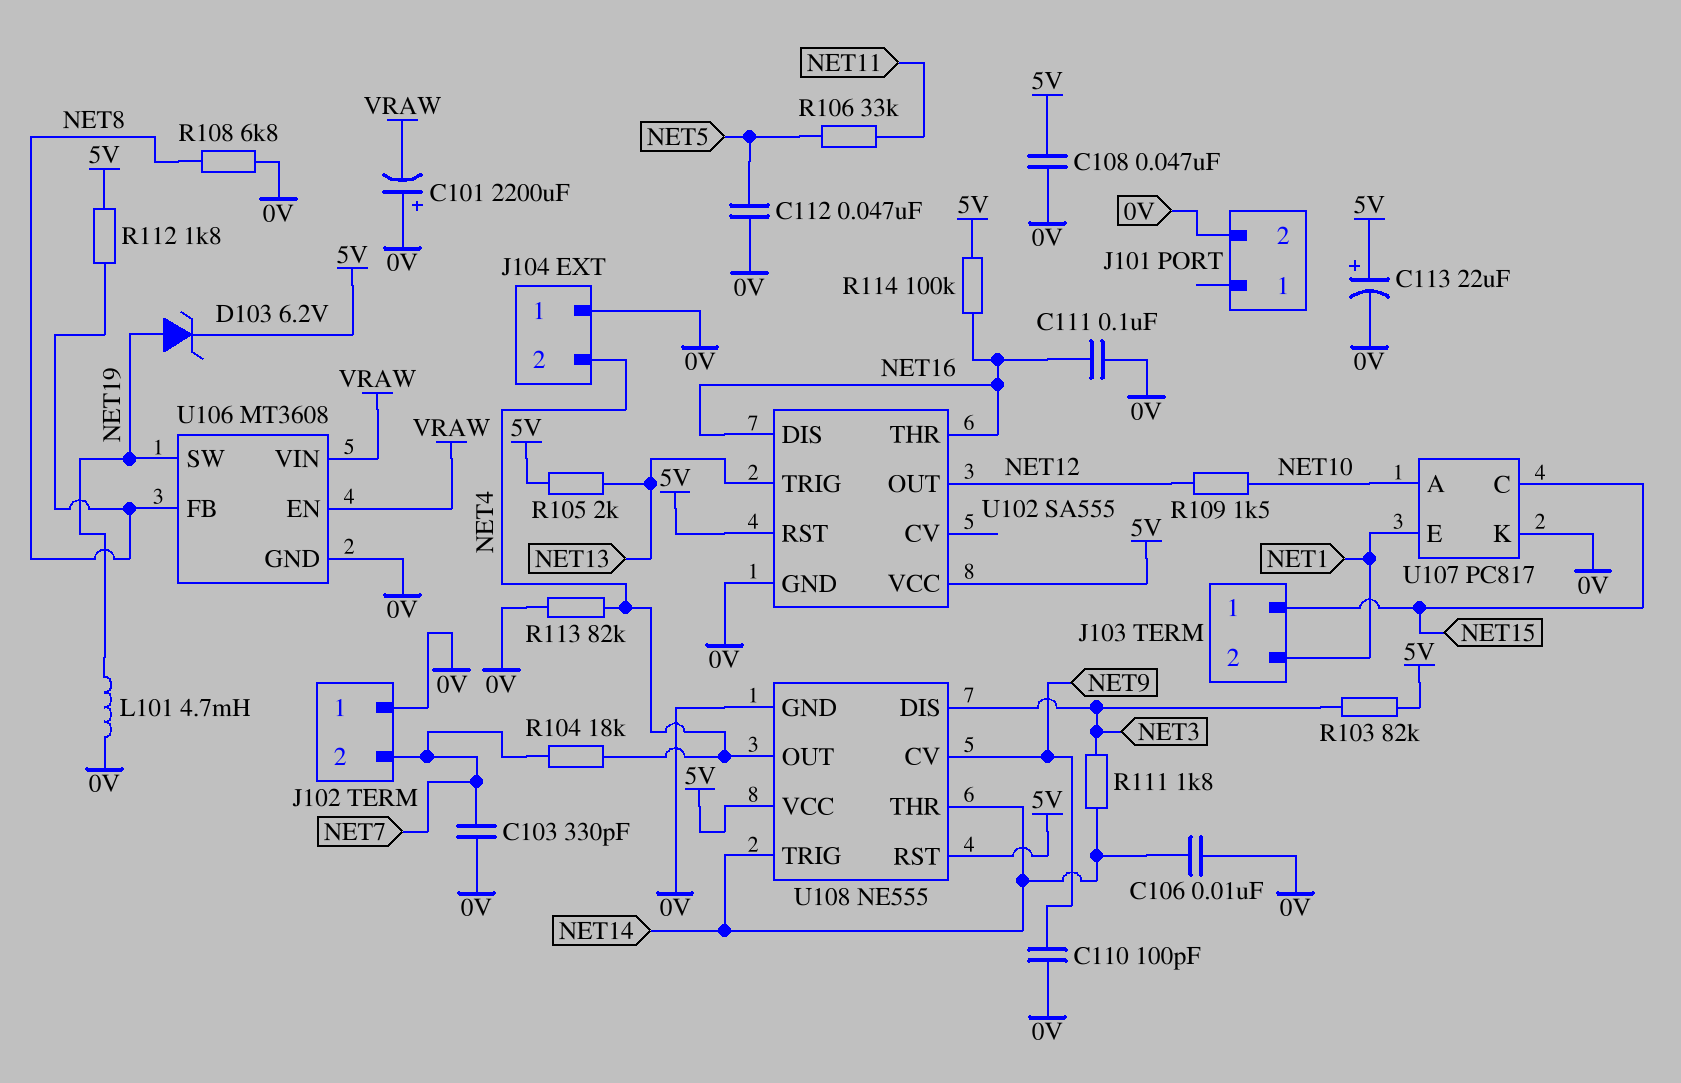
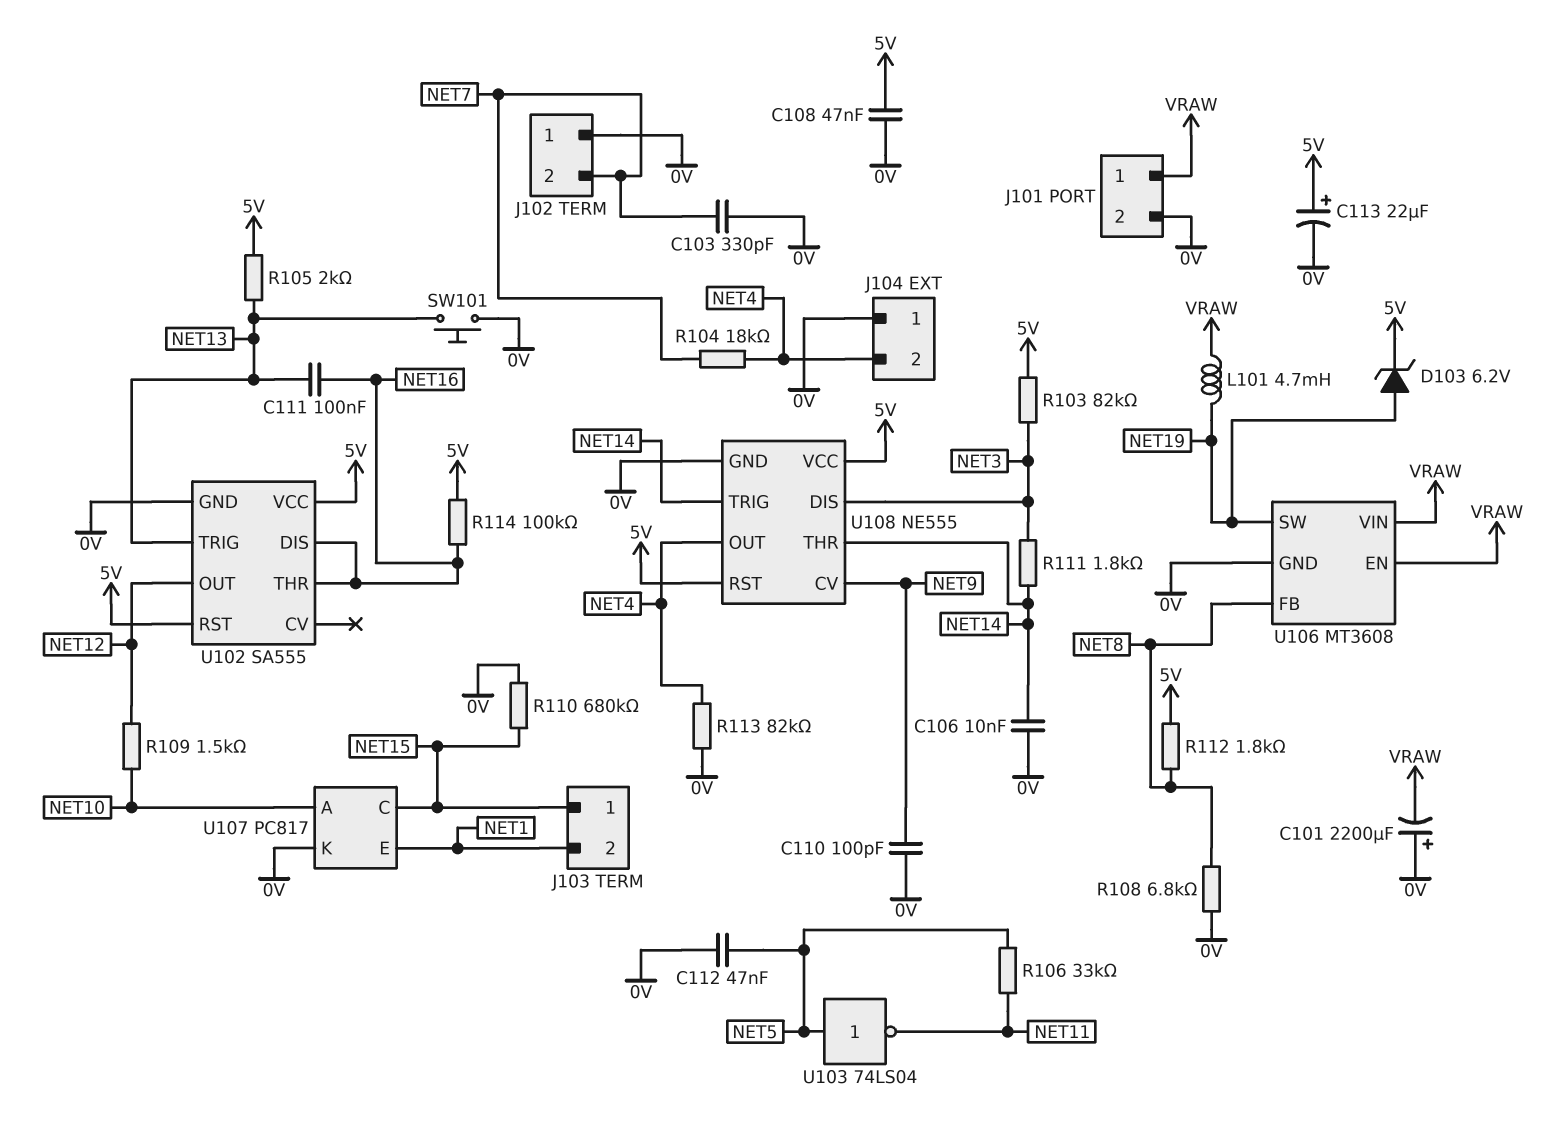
C111: 100nF (0V, NET16) -> 100nF (NET13, NET16)
J101 pin 1: none -> VRAW
L101: 4.7mH (0V, NET19) -> 4.7mH (NET19, VRAW)
R110: none -> 680k (0V, NET15)
SW101: none -> button (0V, NET13)
U103: none -> NOT 74LS04 (in NET5, out NET11)

